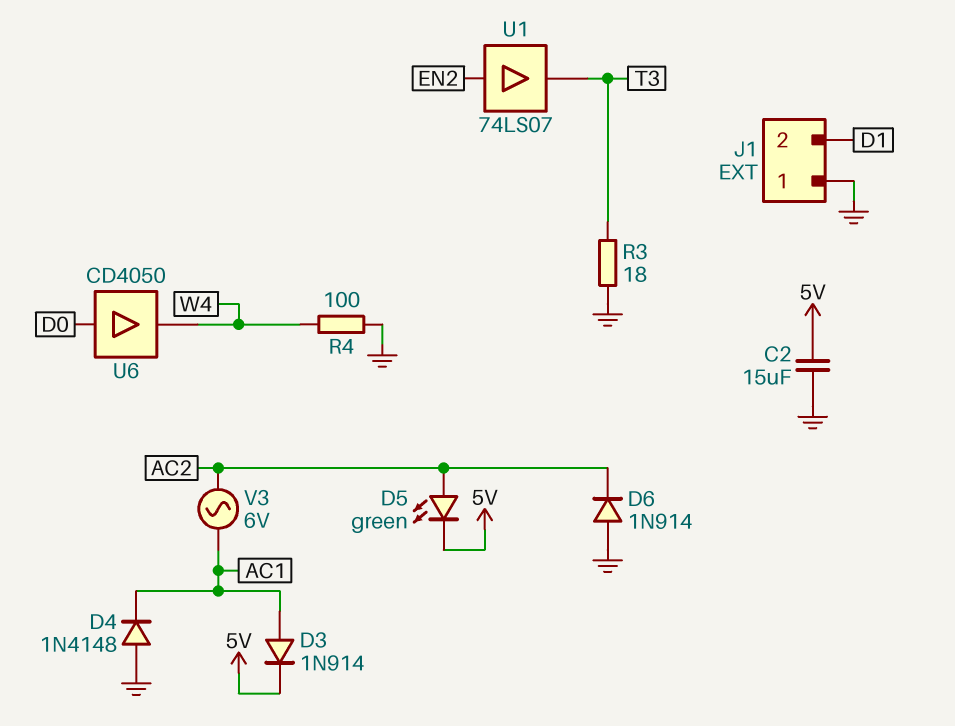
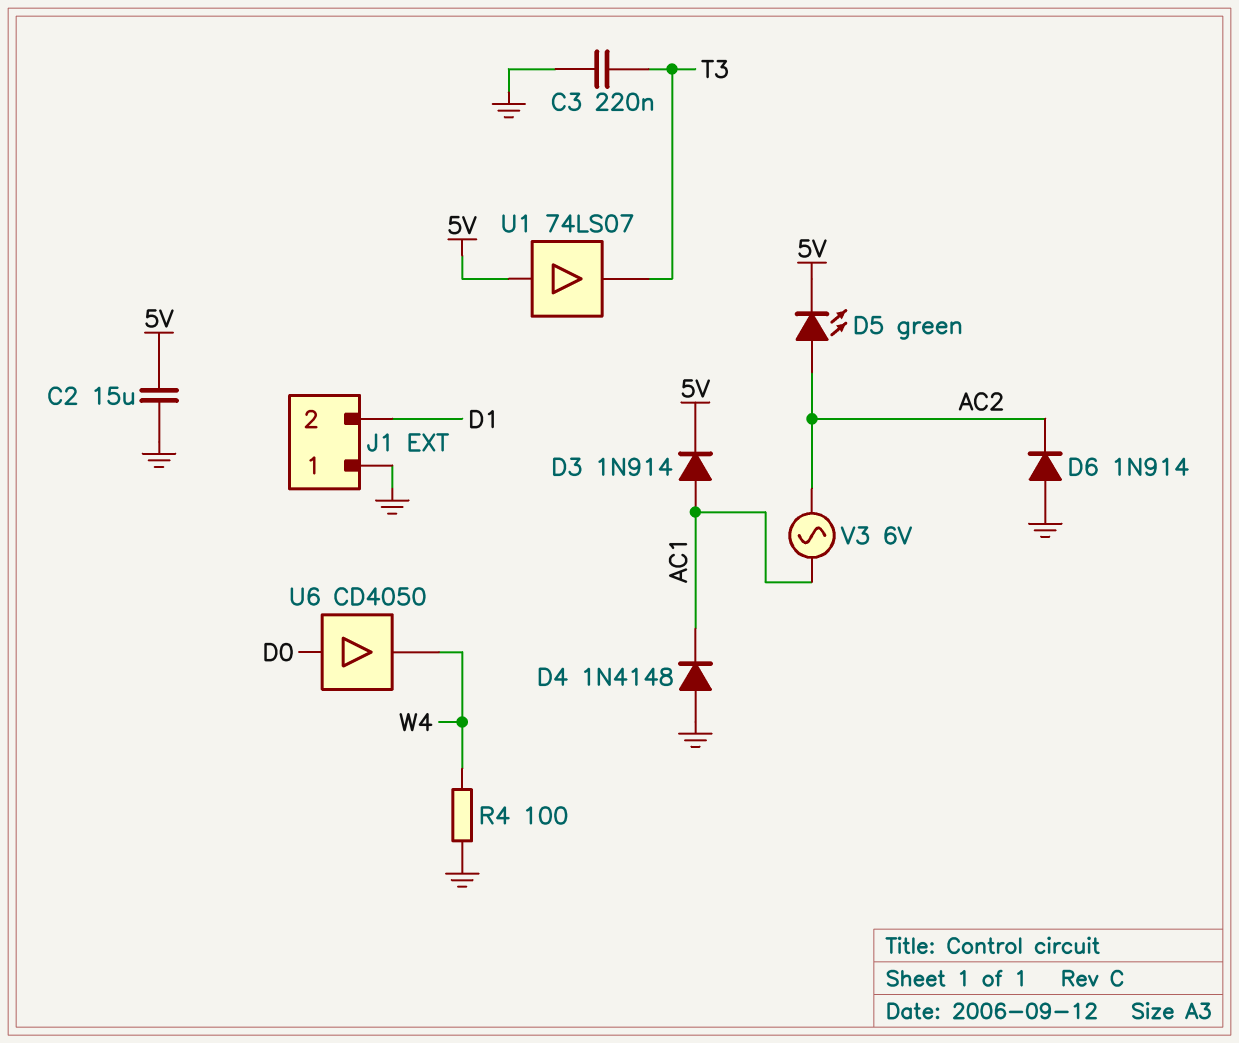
C3: none -> 220nF (GND, T3)
R3: 18 (GND, T3) -> none
U1: buffer 74LS07 (in EN2, out T3) -> buffer 74LS07 (in 5V, out T3)

